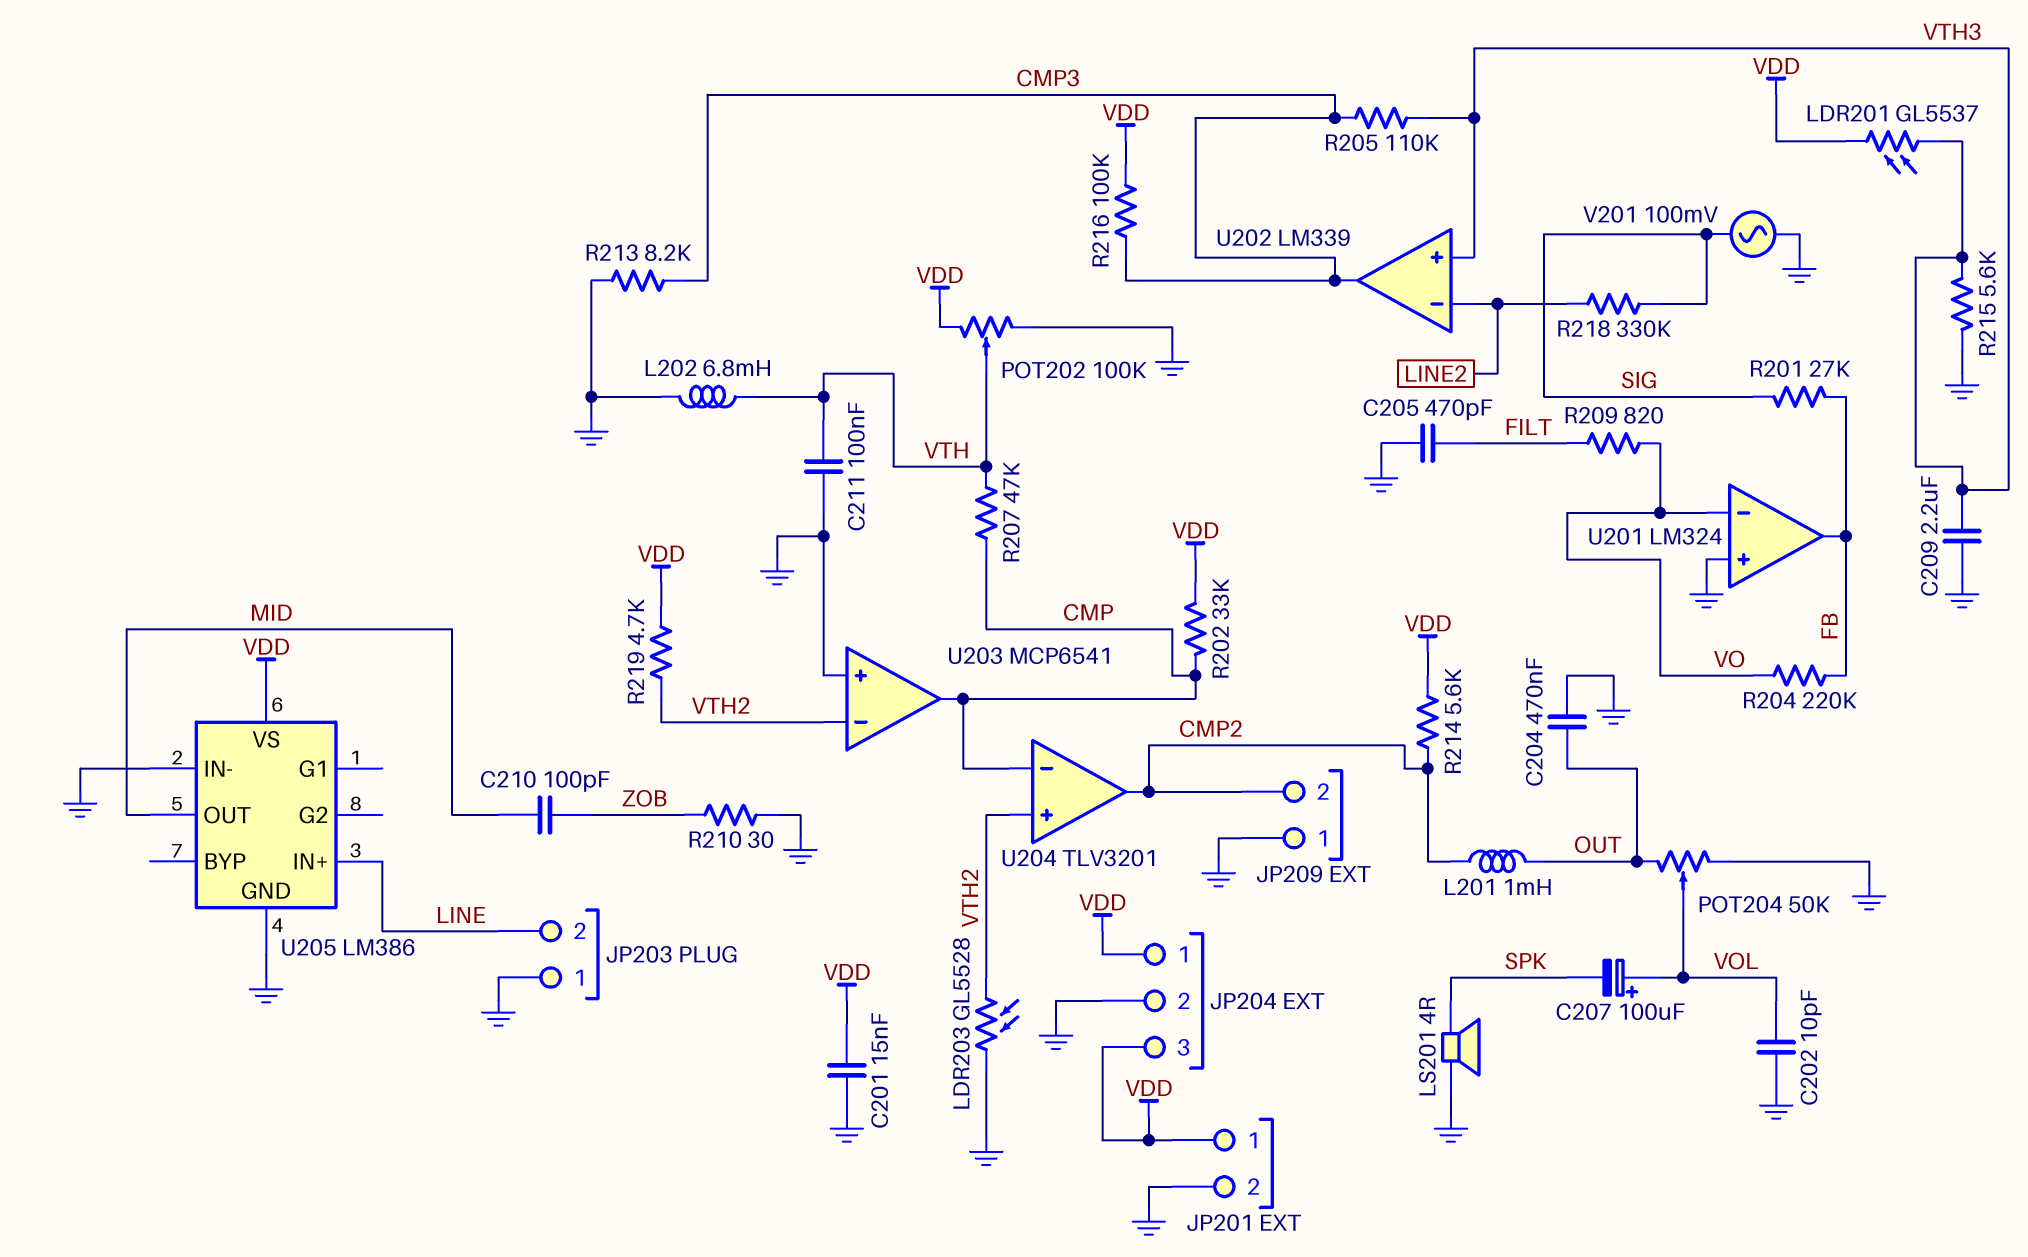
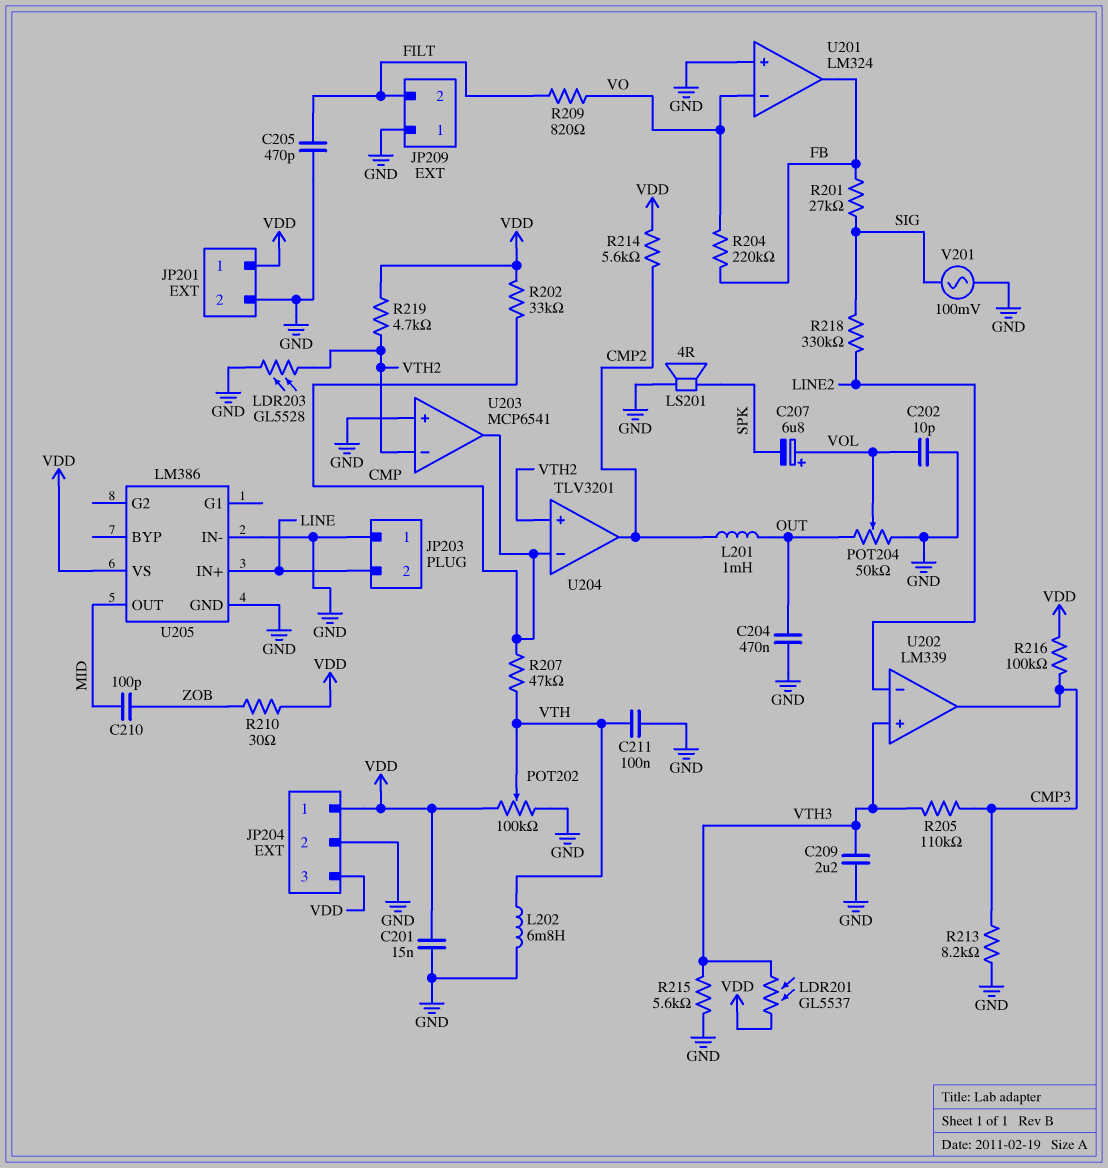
C207: 100uF (plus VOL, minus SPK) -> 6.8uF (plus VOL, minus SPK)
JP209 pin 2: CMP2 -> FILT
R210: 30 (GND, ZOB) -> 30 (VDD, ZOB)

